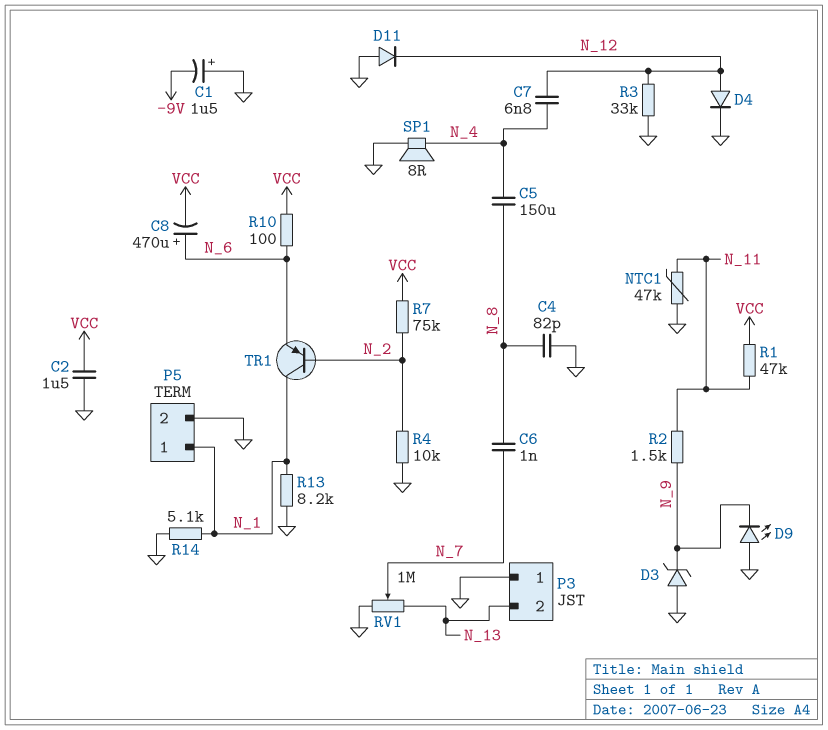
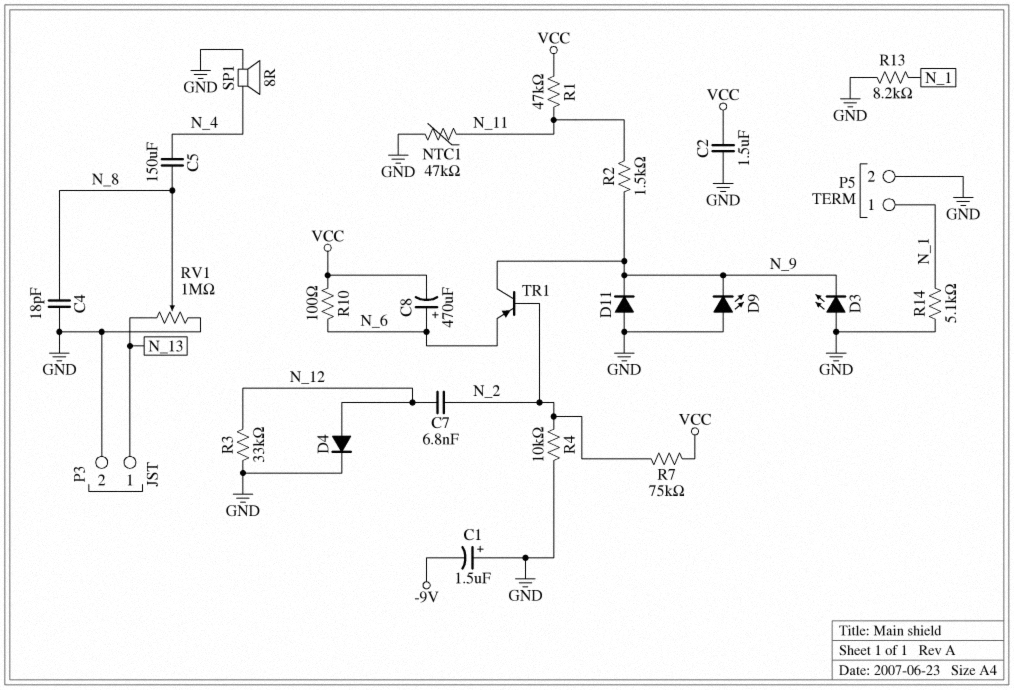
C4: 82pF (GND, N_8) -> 18pF (GND, N_8)
C6: 1nF (N_7, N_8) -> none
C7: 6.8nF (N_4, N_12) -> 6.8nF (N_2, N_12)
D3: zener (A GND, K N_9) -> LED (A GND, K N_9)
D11: diode (A GND, K N_12) -> diode (A GND, K N_9)
P3 pin 1: GND -> N_13
P3 pin 2: N_13 -> GND
RV1: 1M (GND, N_13, wiper N_7) -> 1M (GND, N_13, wiper N_8)
TR1: PNP (B N_2, C N_1, E N_6) -> PNP (B N_2, C N_9, E N_6)

